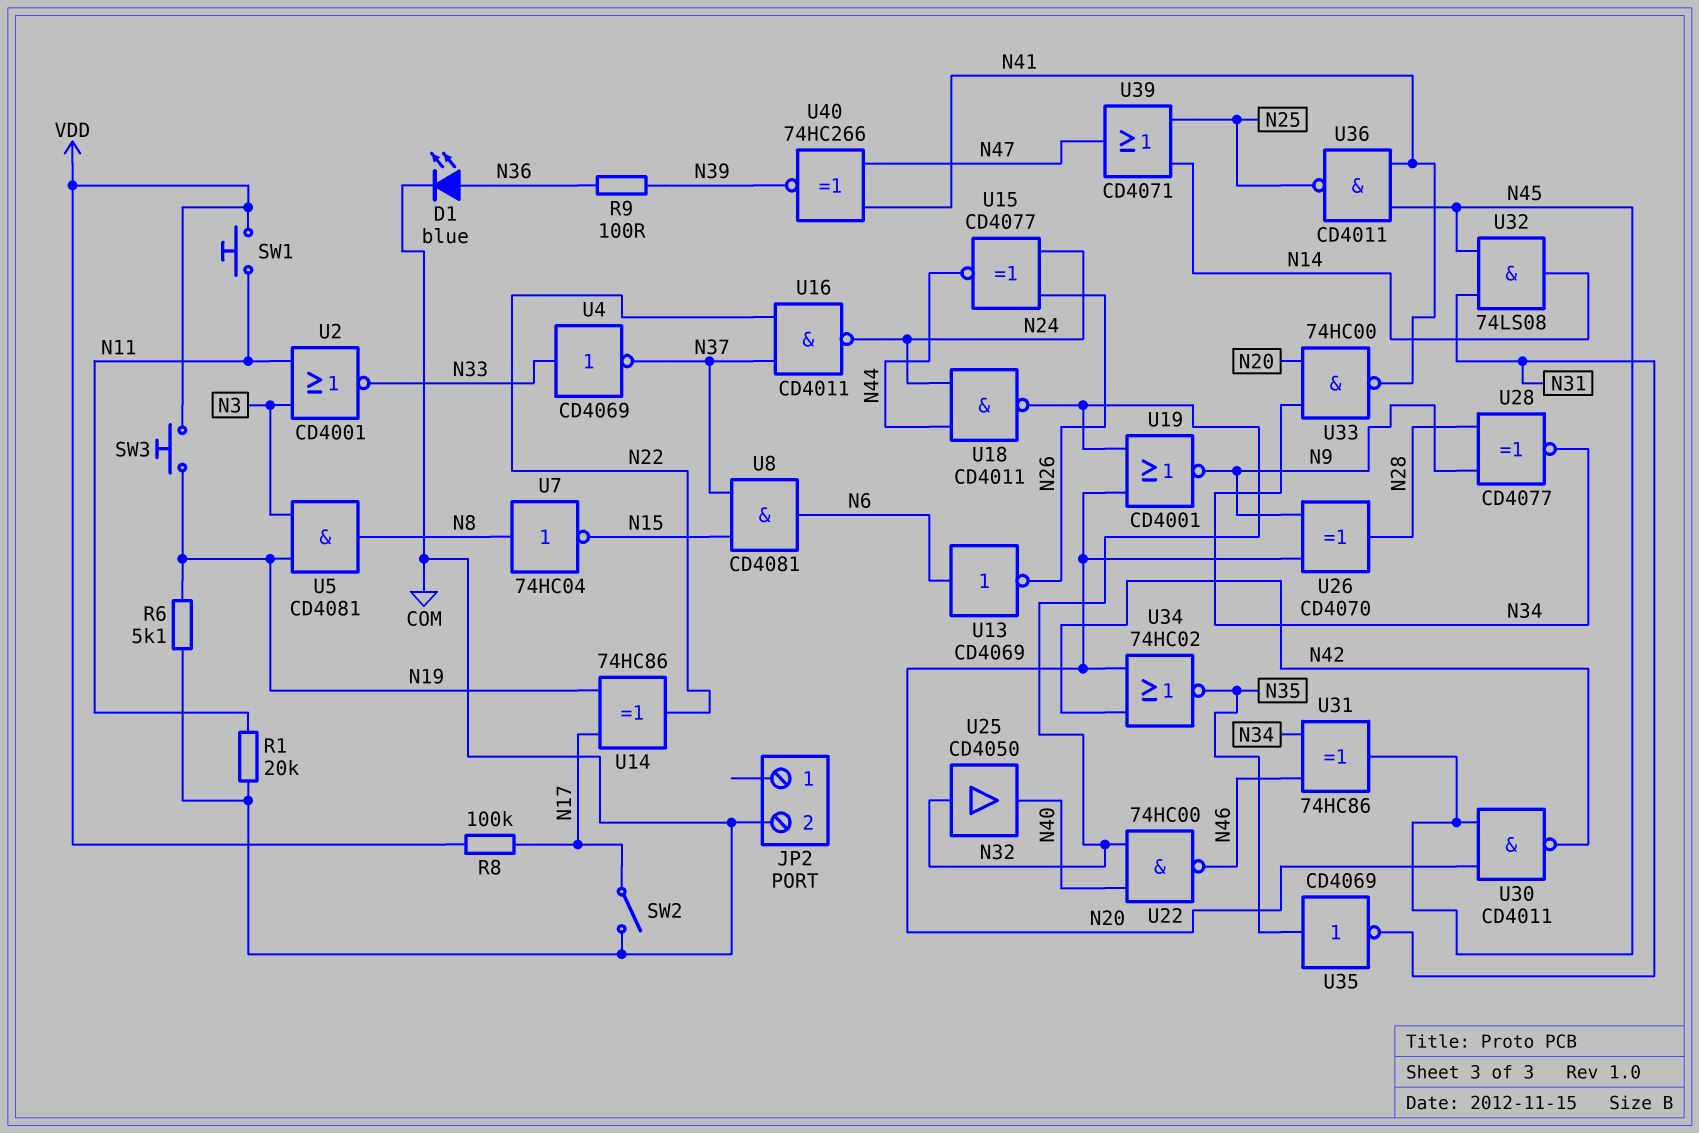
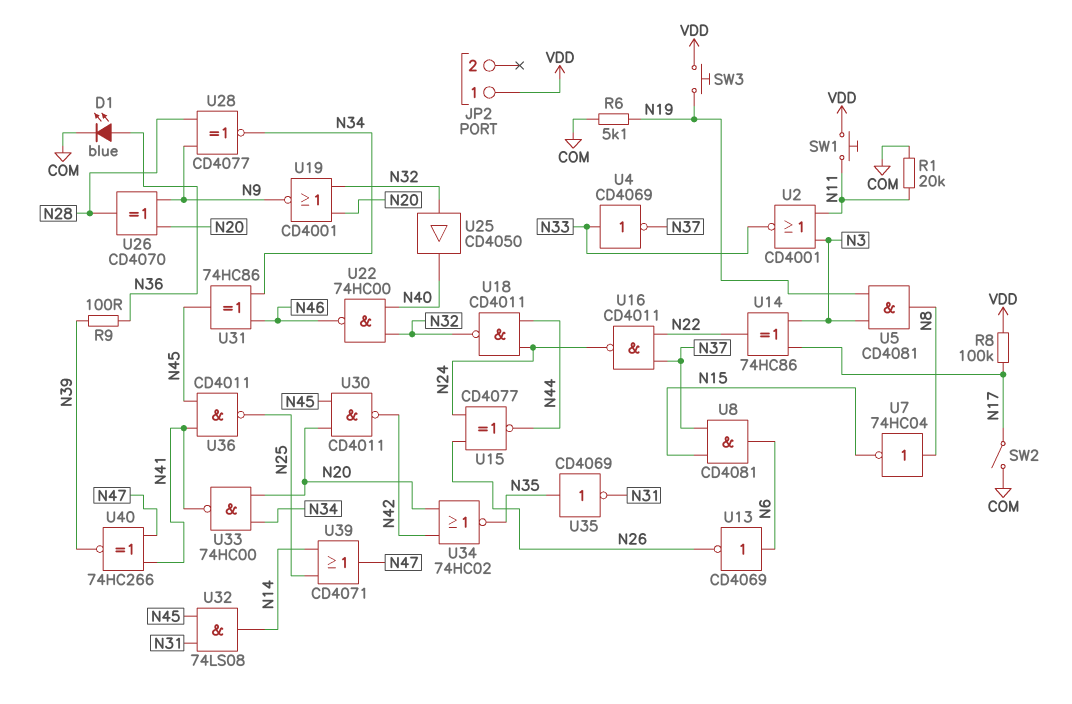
JP2 pin 1: none -> VDD
JP2 pin 2: COM -> none
U14: XOR 74HC86 (in N17, in N19, out N22) -> XOR 74HC86 (in N3, in N17, out N22)

